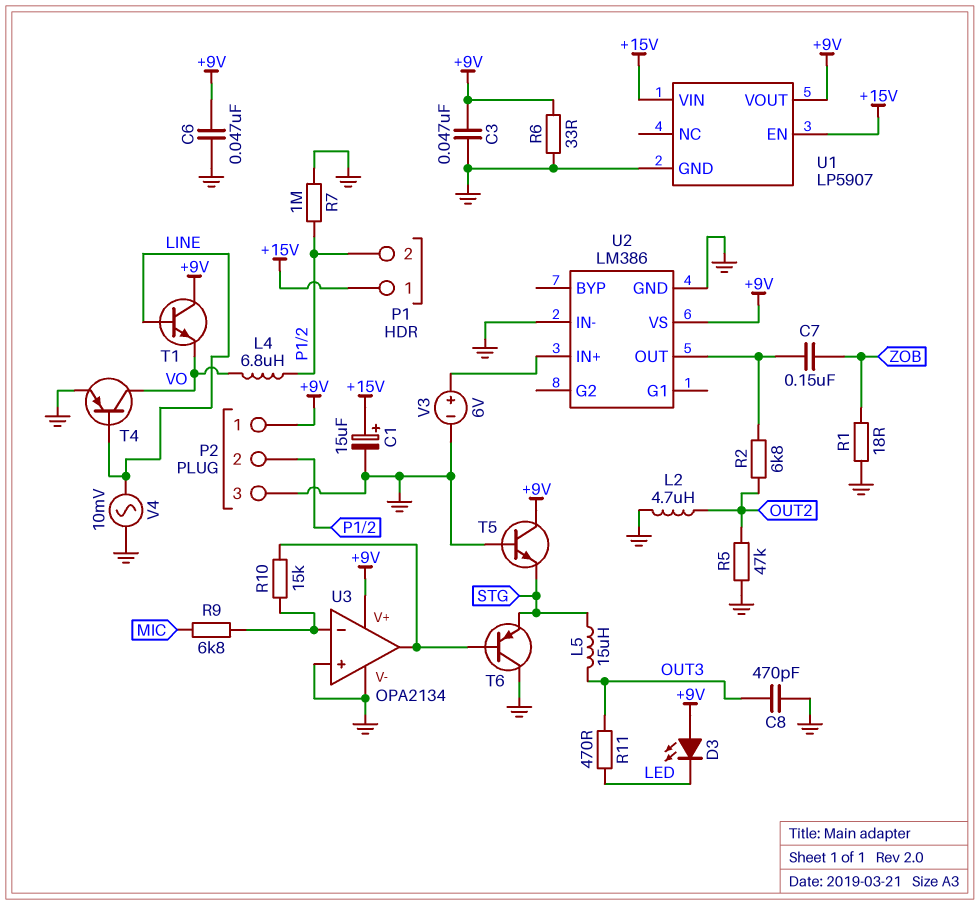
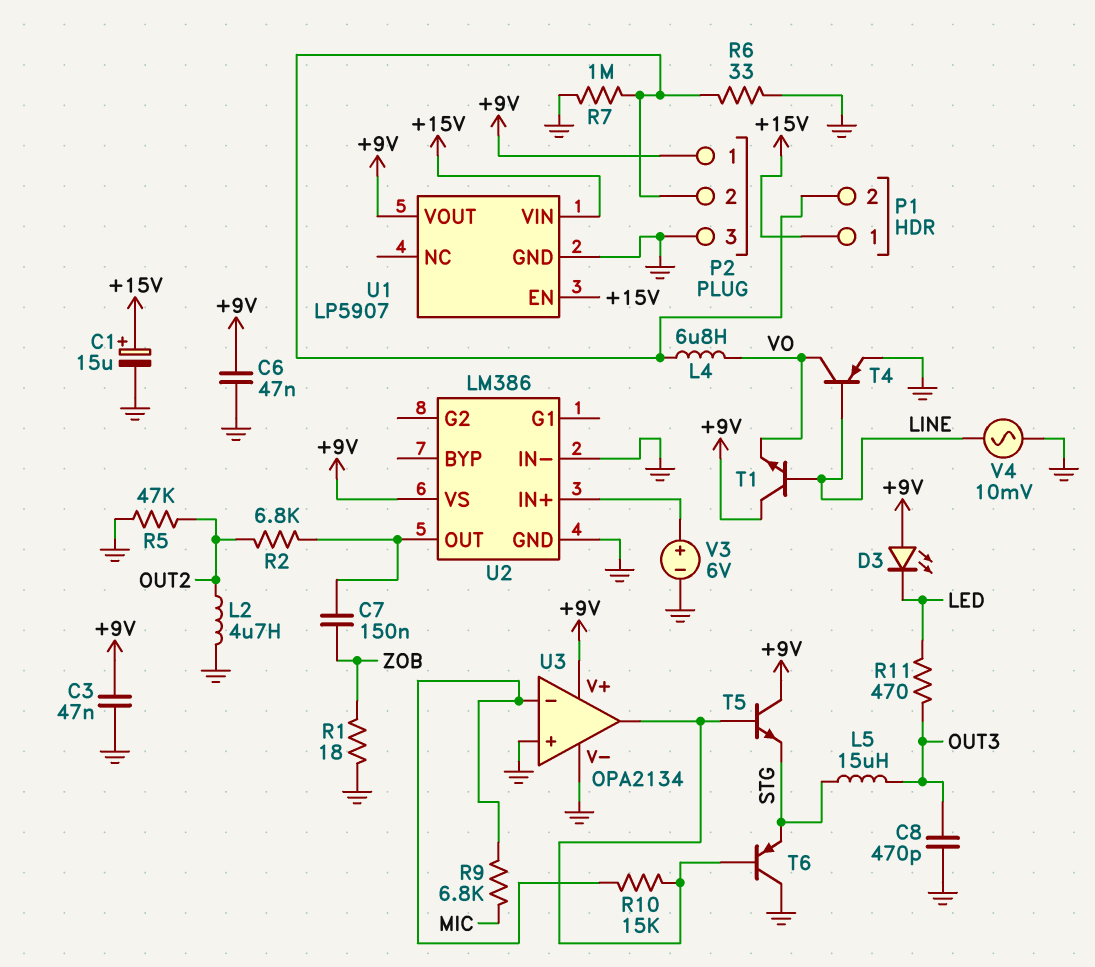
R6: 33 (+9V, GND) -> 33 (GND, P1/2)
T5: NPN (B GND, C +9V, E STG) -> NPN (B U3/out, C +9V, E STG)

